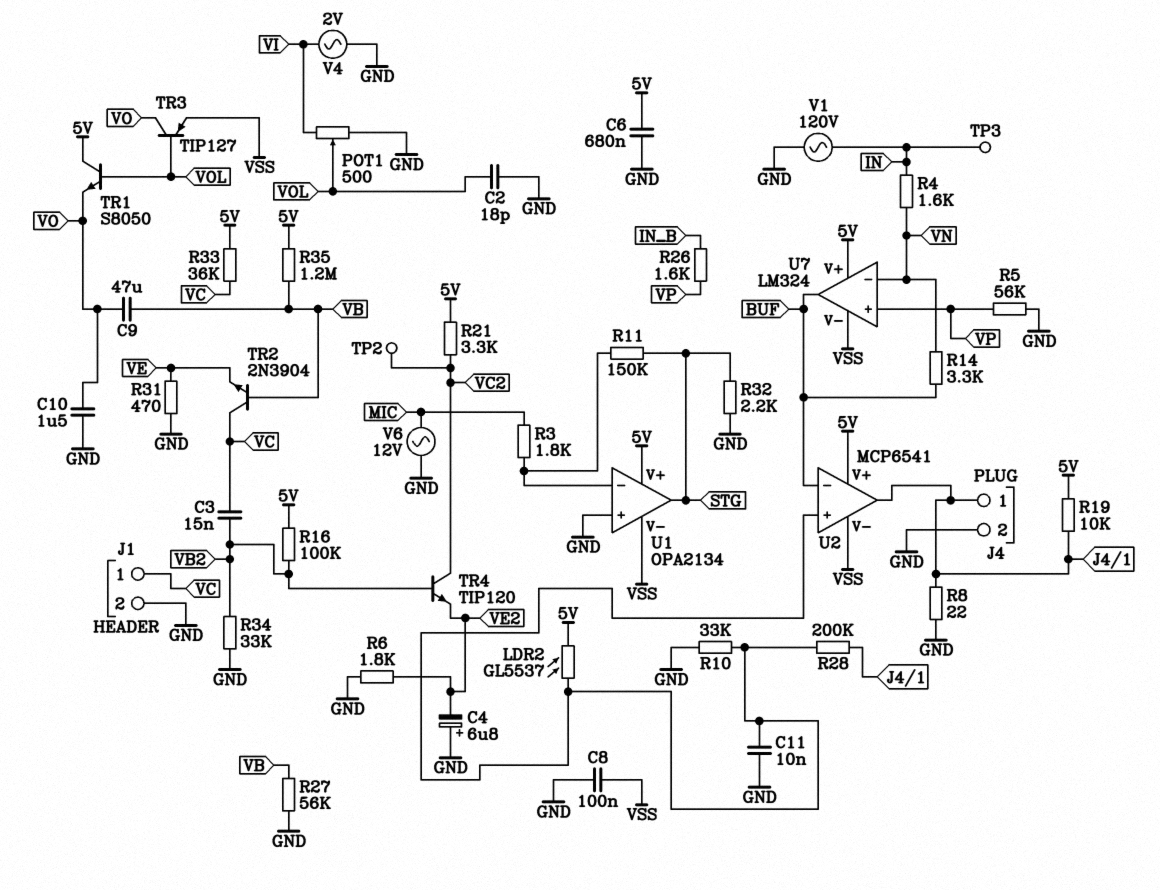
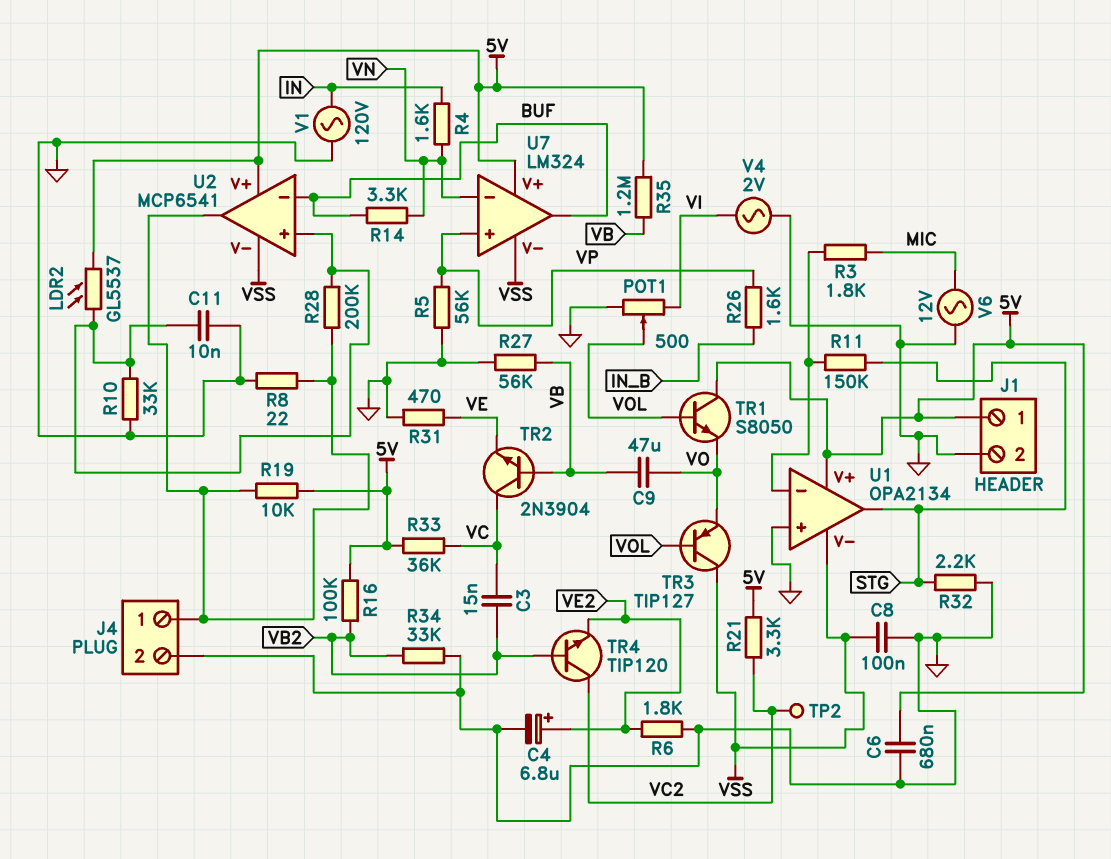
C2: 18pF (GND, VOL) -> none
C4: 6.8uF (plus GND, minus VE2) -> 6.8uF (plus VE2, minus GND)
C10: 1.5uF (GND, VO) -> none
J1 pin 1: VC -> 5V
TP3: test point (IN) -> none
TR3: PNP TIP127 (B VOL, C VO, E VSS) -> PNP TIP127 (B VOL, C VSS, E VO)

